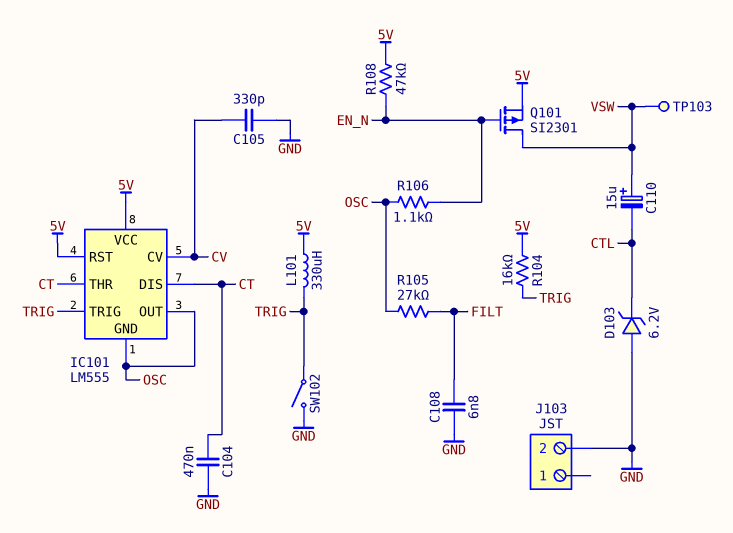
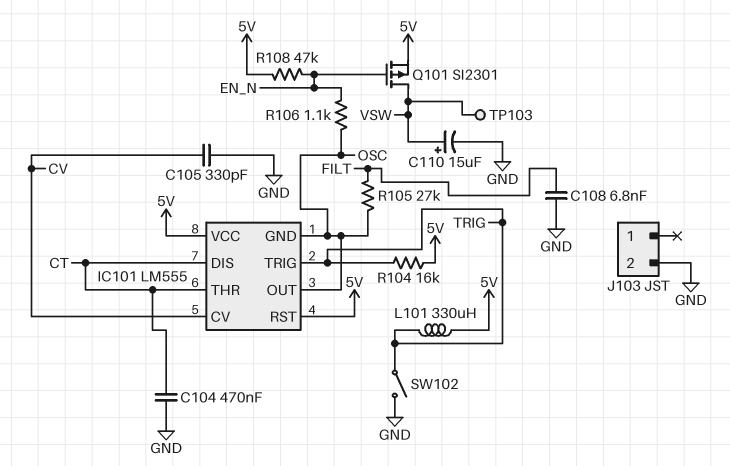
C110: 15uF (plus VSW, minus CTL) -> 15uF (plus VSW, minus GND)
D103: zener 6.2V (A GND, K CTL) -> none

